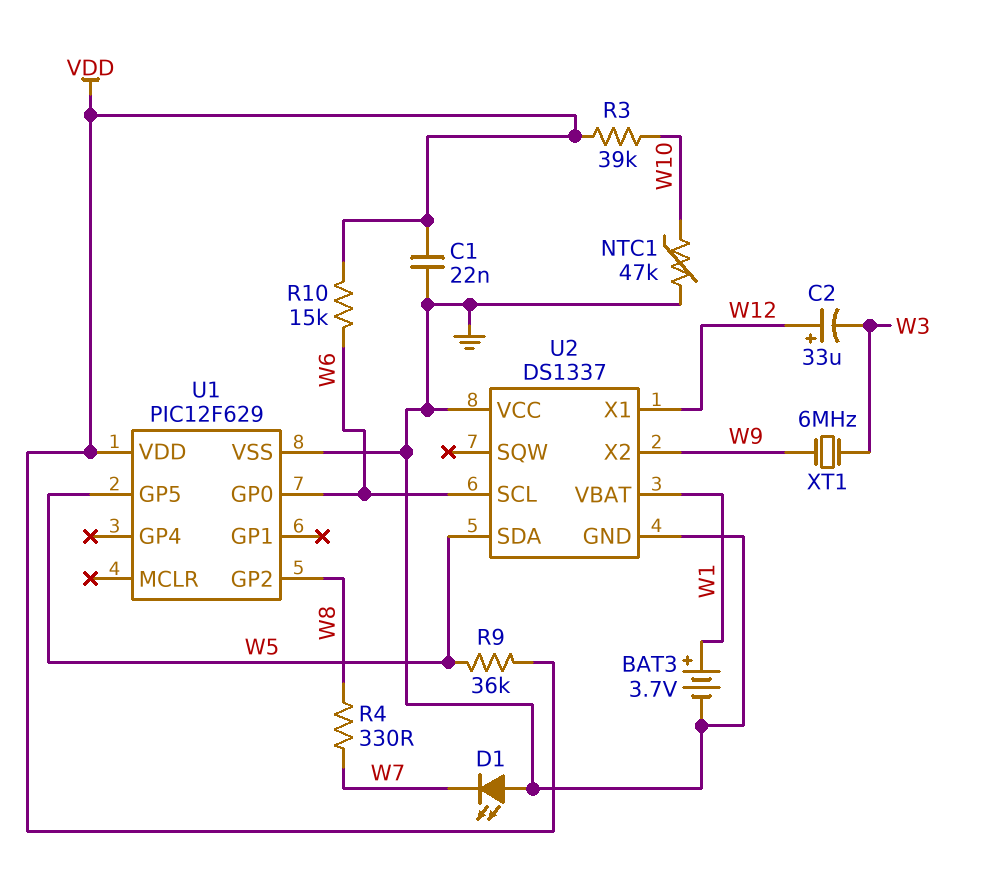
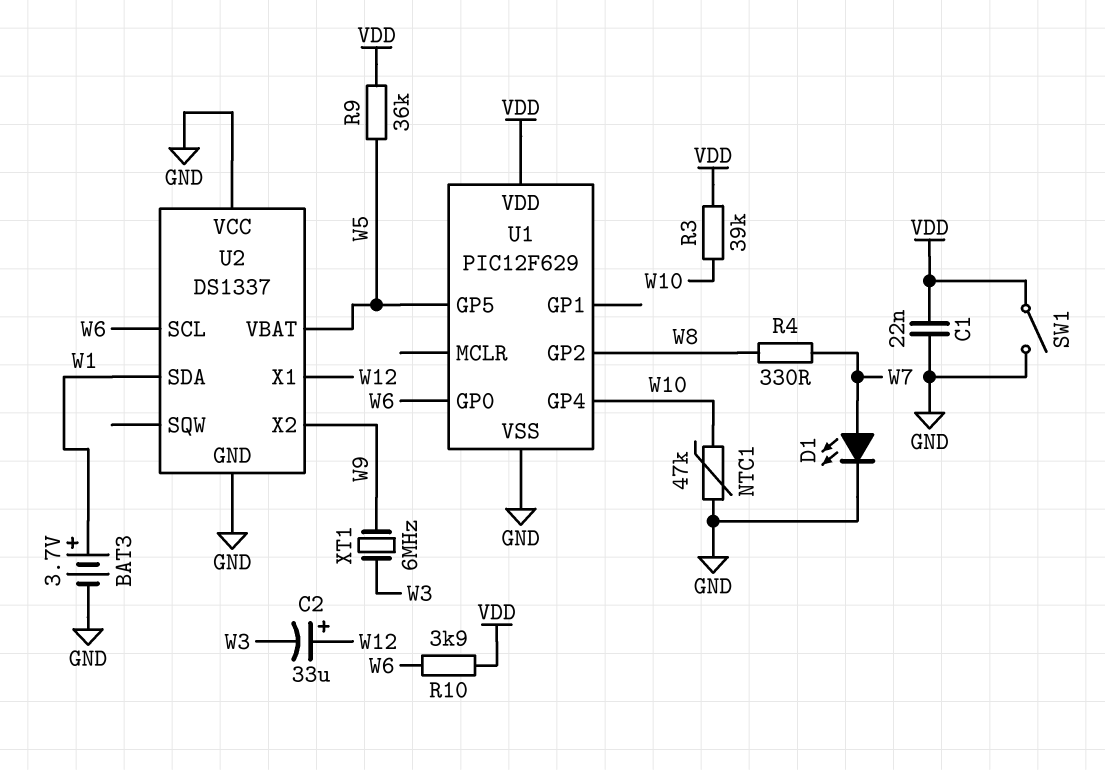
D1: LED (A GND, K W7) -> LED (A W7, K GND)
R10: 15k (VDD, W6) -> 3.9k (VDD, W6)
SW1: none -> switch (GND, VDD)
U1 pin GP4: none -> W10
U2 pin SDA: W5 -> W1
U2 pin VBAT: W1 -> W5

